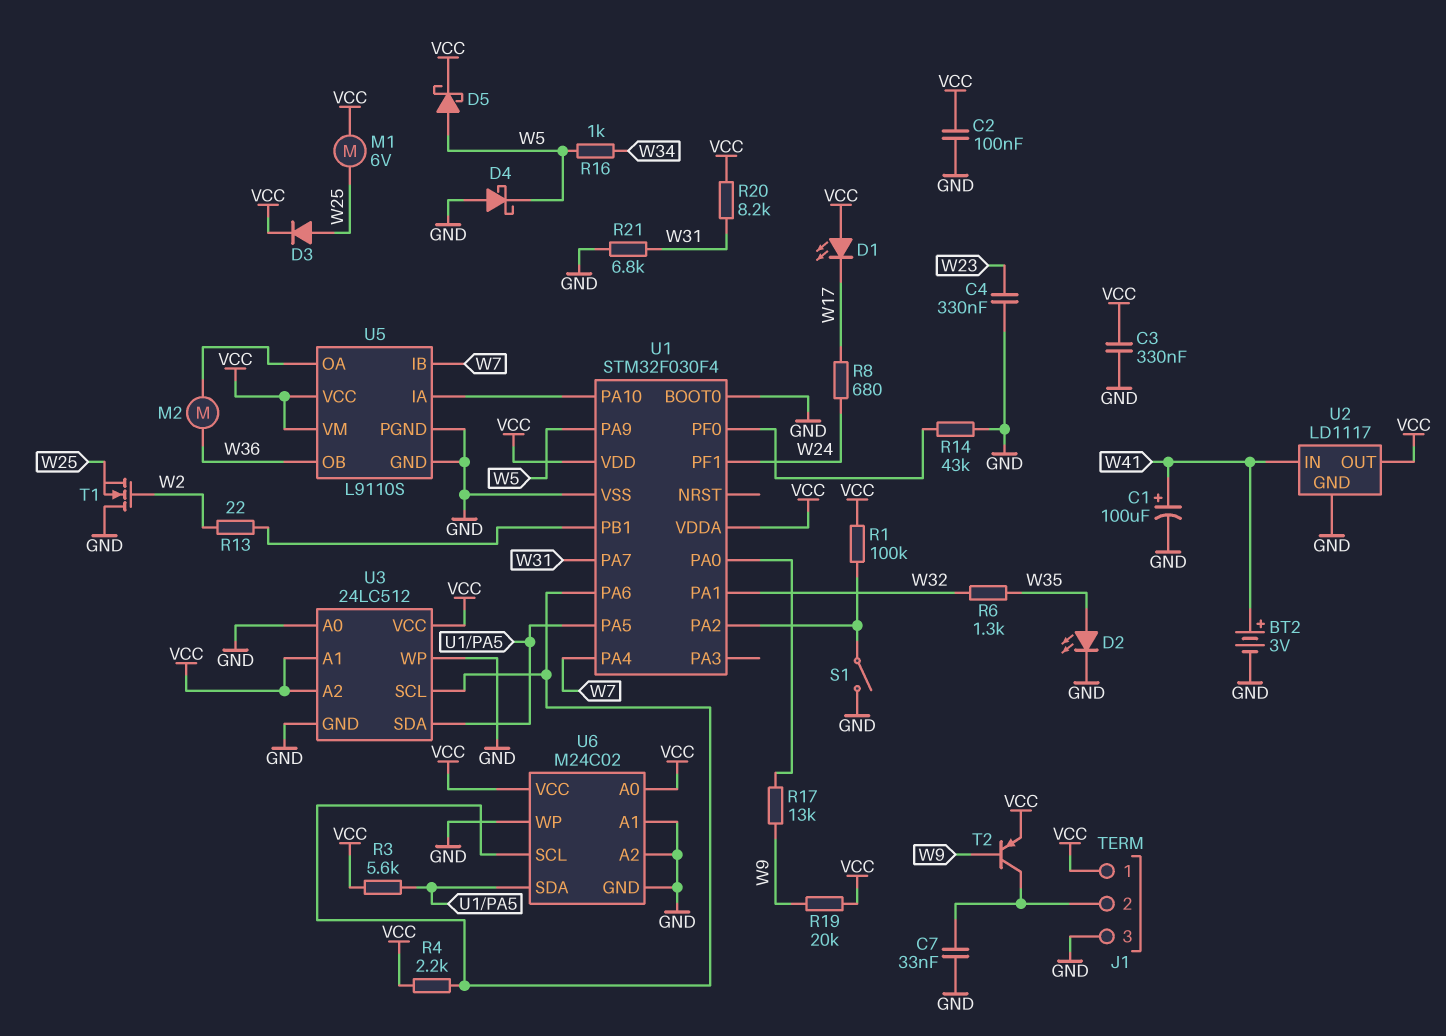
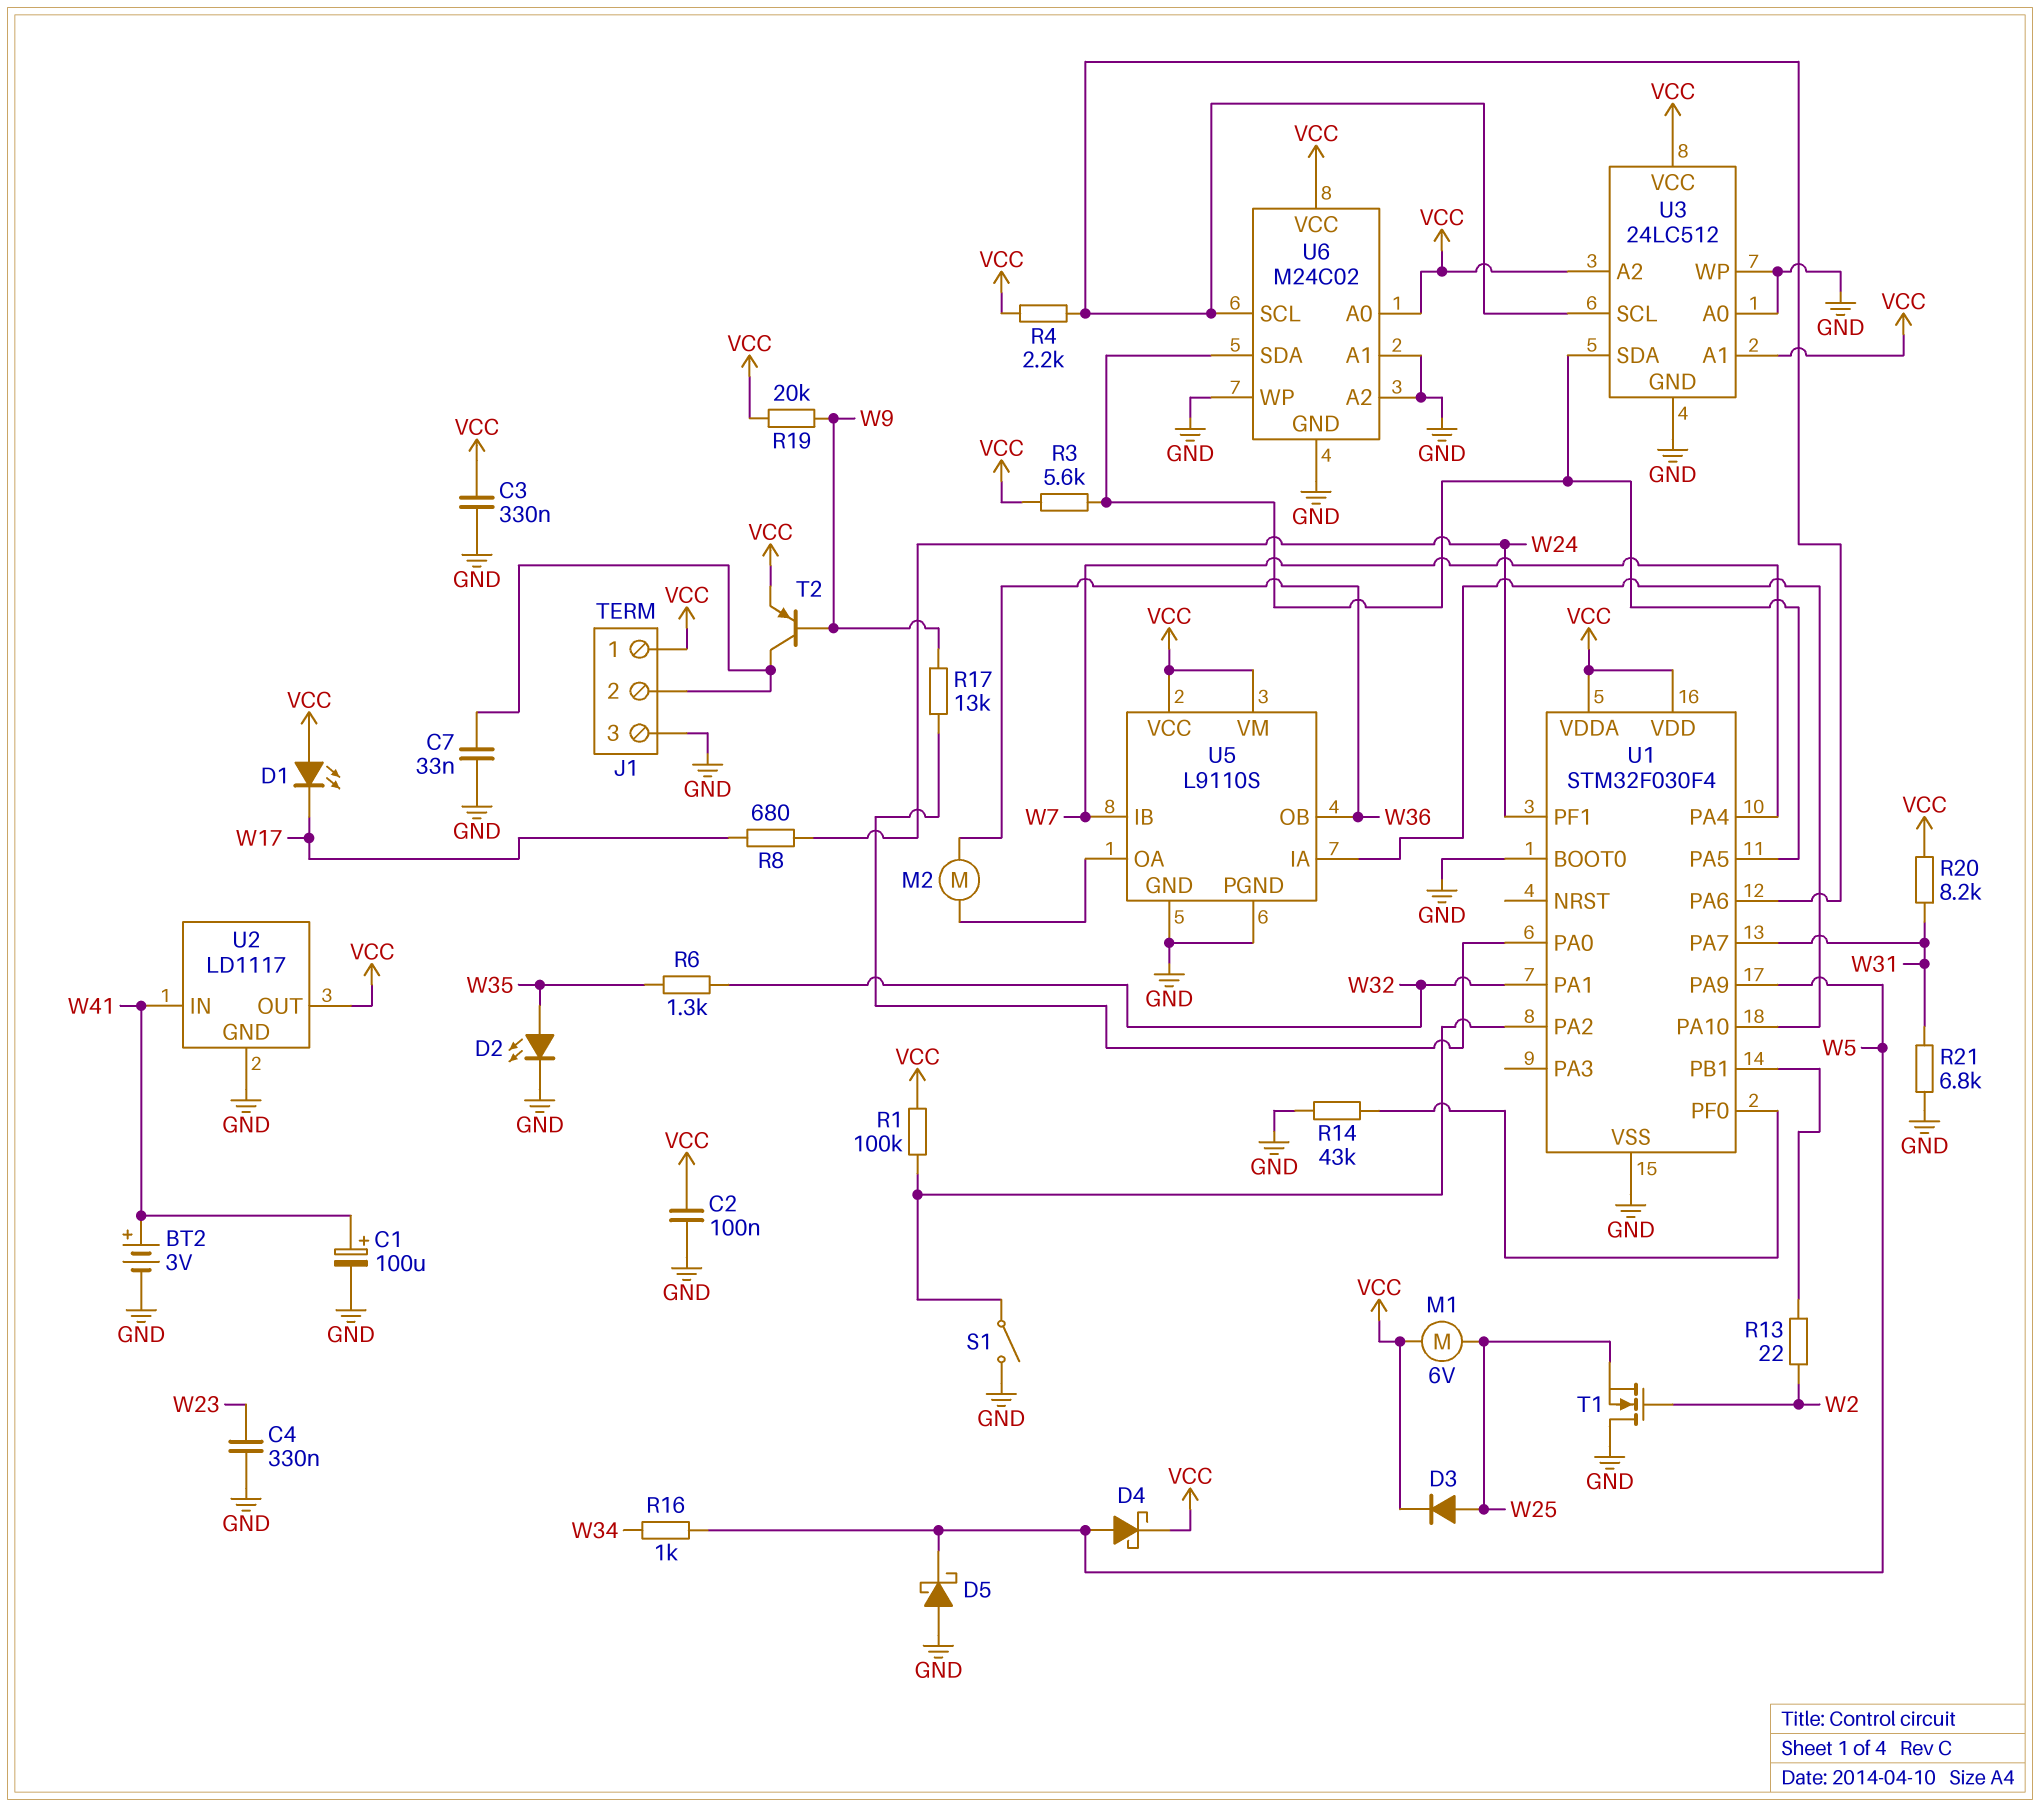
D4: schottky (A GND, K W5) -> schottky (A W5, K VCC)
D5: schottky (A W5, K VCC) -> schottky (A GND, K W5)

